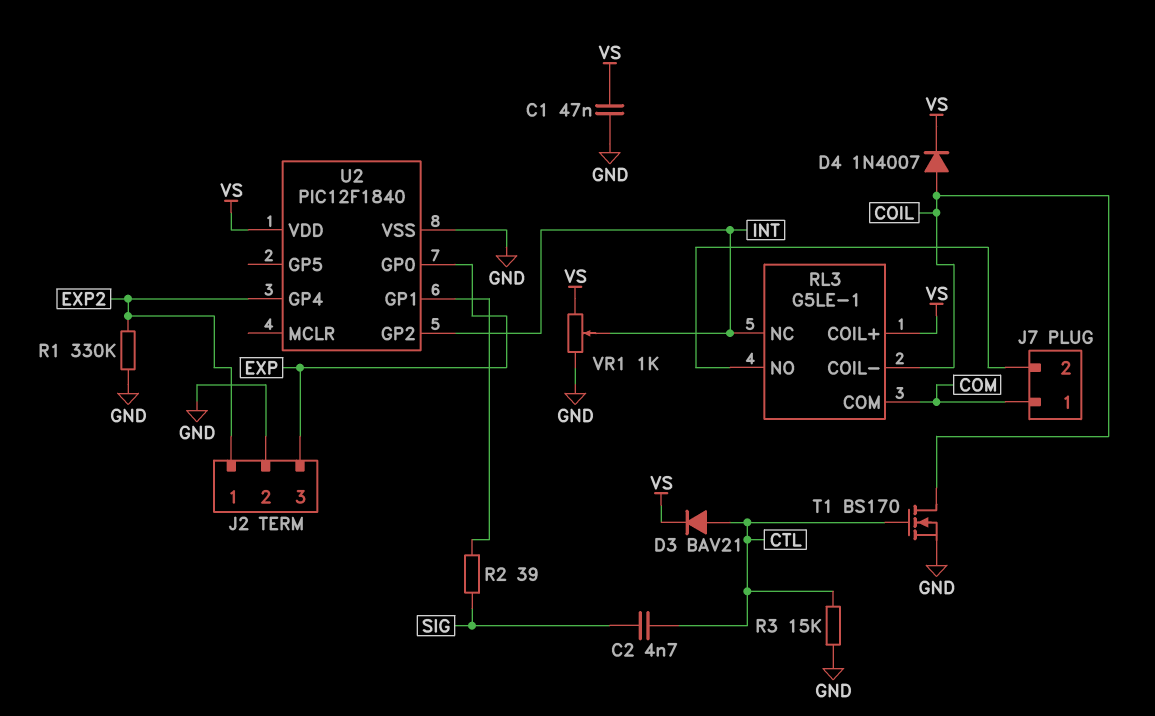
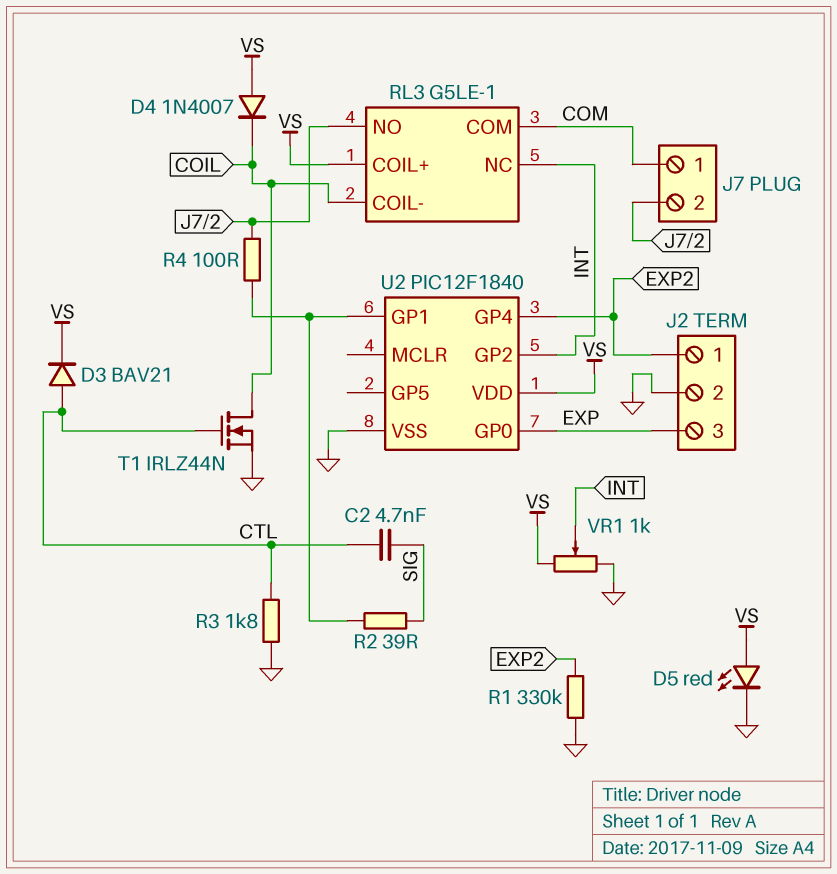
C1: 47nF (GND, VS) -> none
D4: diode 1N4007 (A COIL, K VS) -> diode 1N4007 (A VS, K COIL)
D5: none -> LED red (A VS, K GND)
R3: 15k (CTL, GND) -> 1.8k (CTL, GND)
R4: none -> 100 (J7/2, U2/GP1)
T1: NMOS BS170 (G CTL, D COIL, S GND) -> NMOS IRLZ44N (G CTL, D COIL, S GND)

